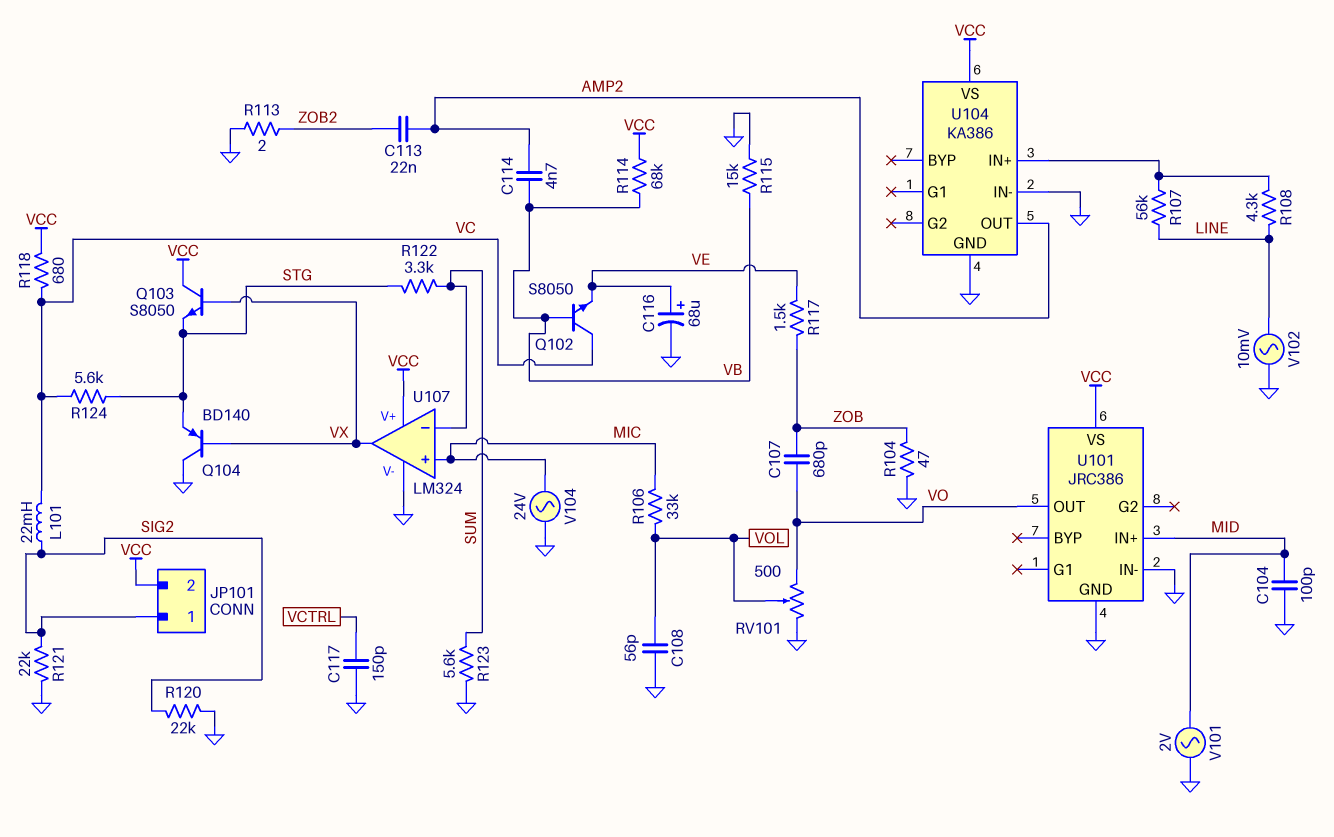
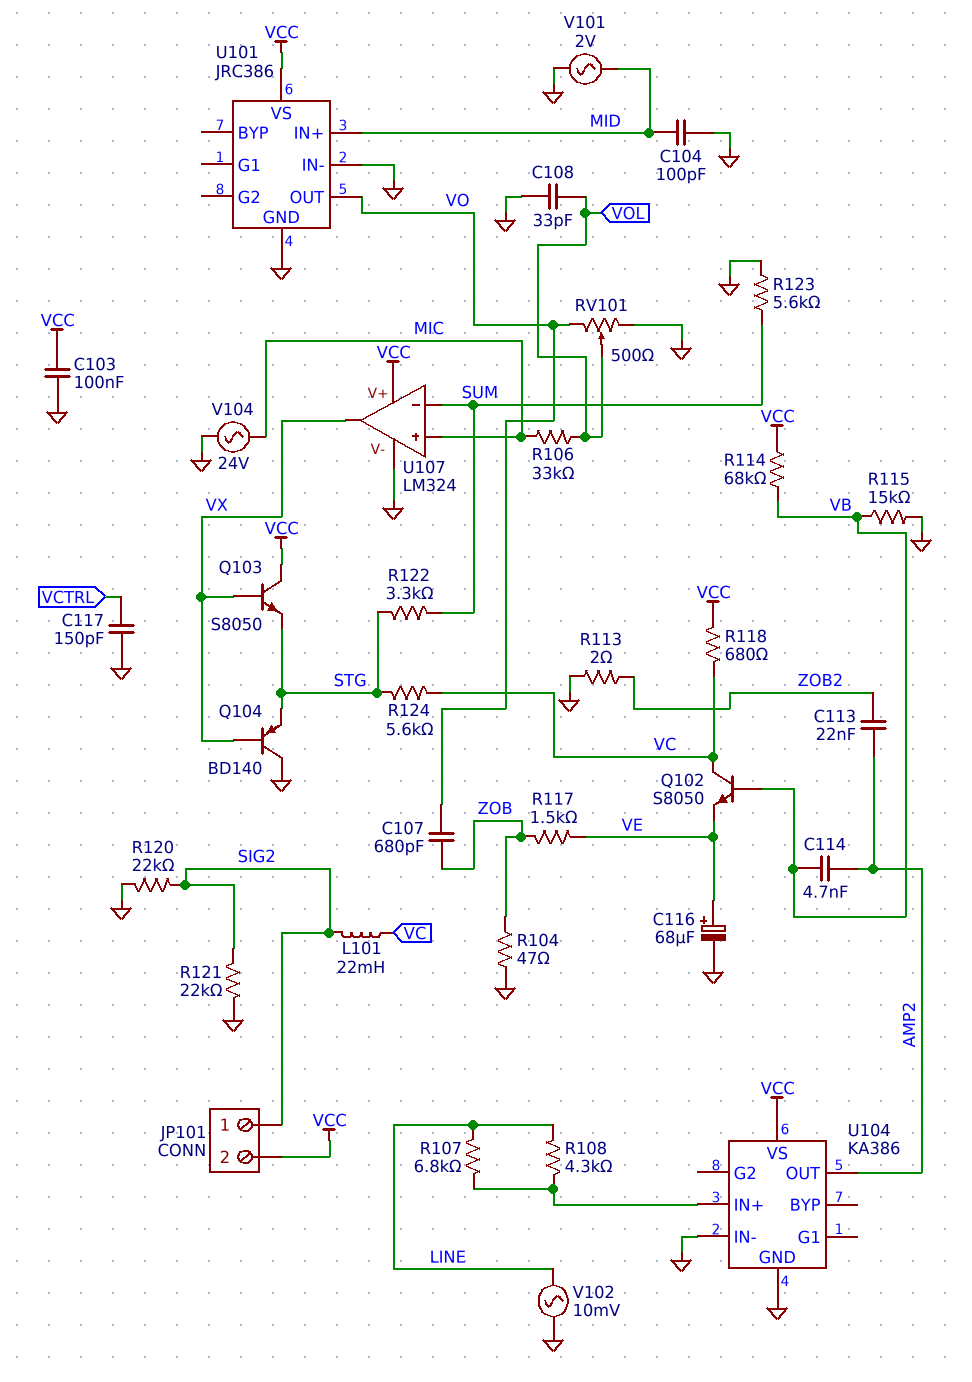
C103: none -> 100nF (GND, VCC)
C108: 56pF (GND, VOL) -> 33pF (GND, VOL)
R107: 56k (LINE, U104/IN+) -> 6.8k (LINE, U104/IN+)

